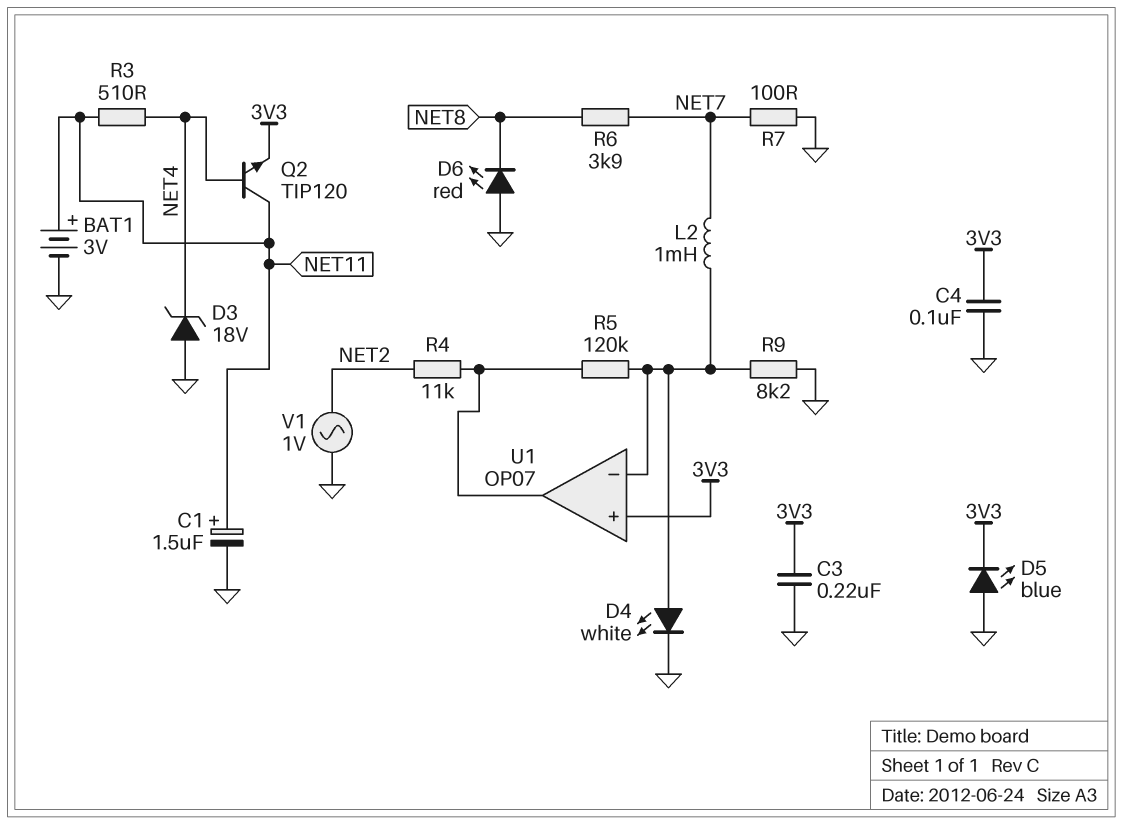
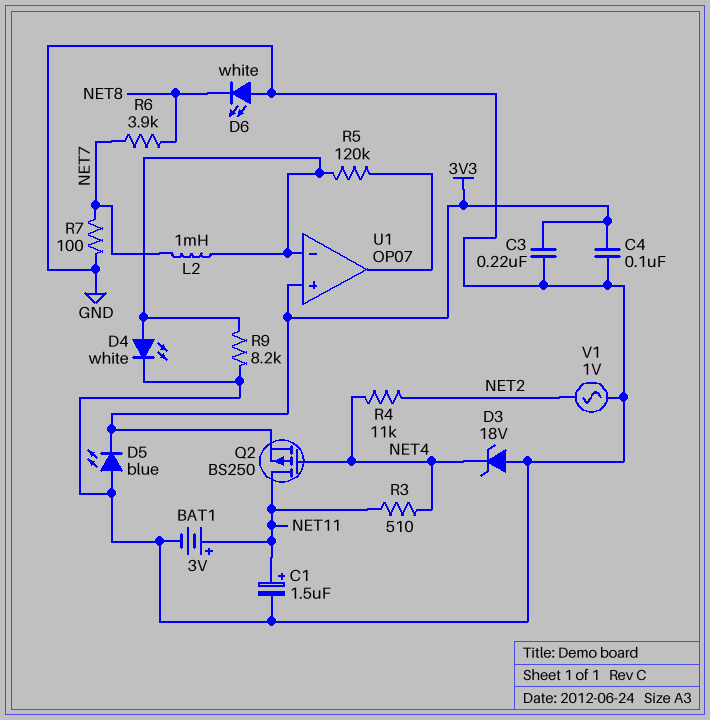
D6: LED red (A GND, K NET8) -> LED white (A GND, K NET8)
Q2: NPN TIP120 (B NET4, C NET11, E 3V3) -> PMOS BS250 (G NET4, D NET11, S 3V3)
R4: 11k (NET2, U1/out) -> 11k (NET2, NET4)

